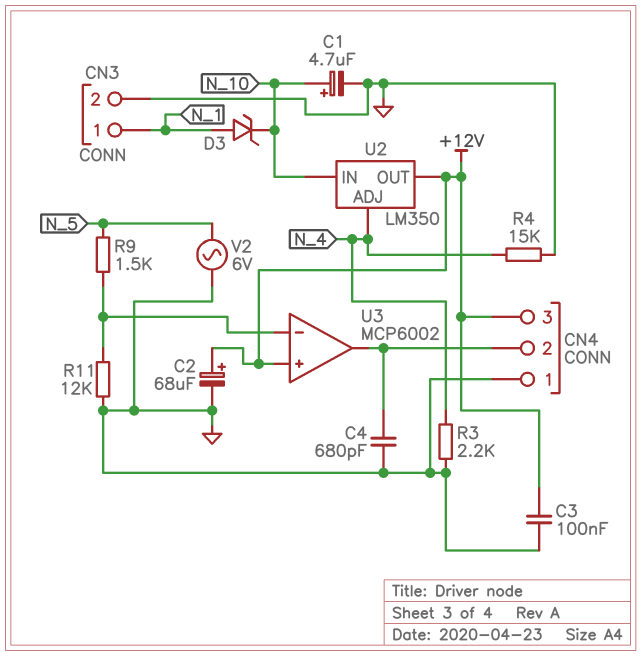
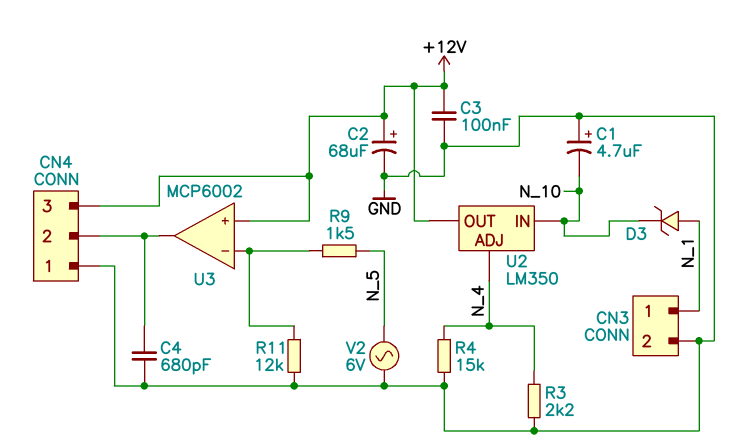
C1: 4.7uF (plus N_10, minus GND) -> 4.7uF (plus GND, minus N_10)

